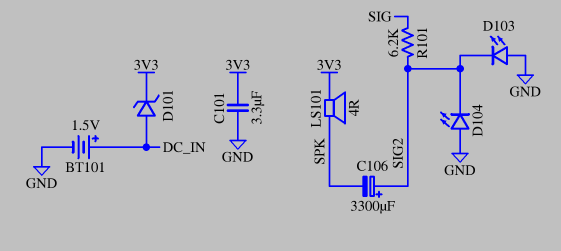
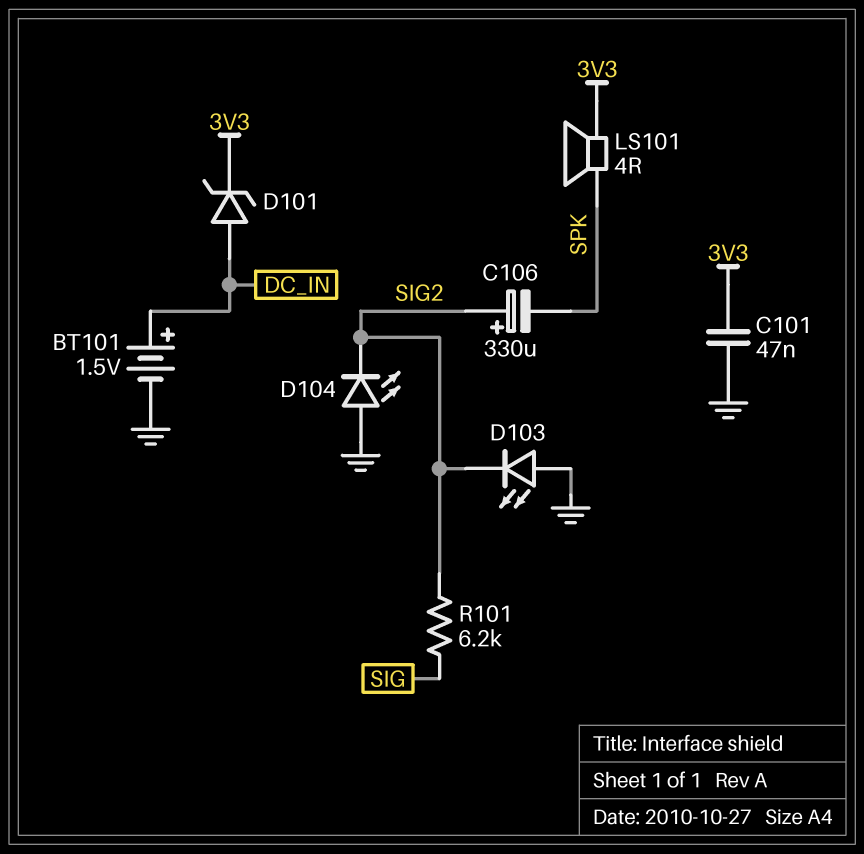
C101: 3.3uF (3V3, GND) -> 47nF (3V3, GND)
C106: 3300uF (plus SIG2, minus SPK) -> 330uF (plus SIG2, minus SPK)

